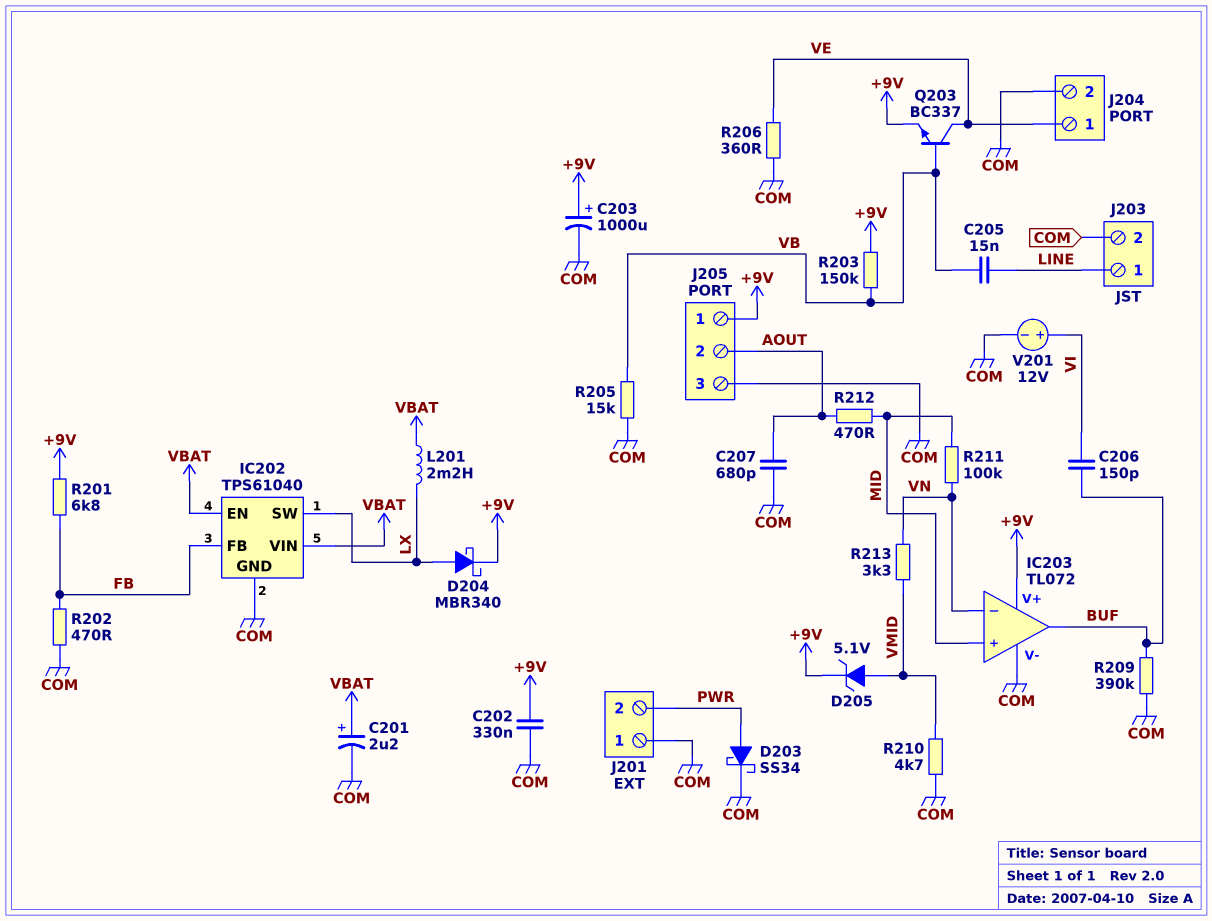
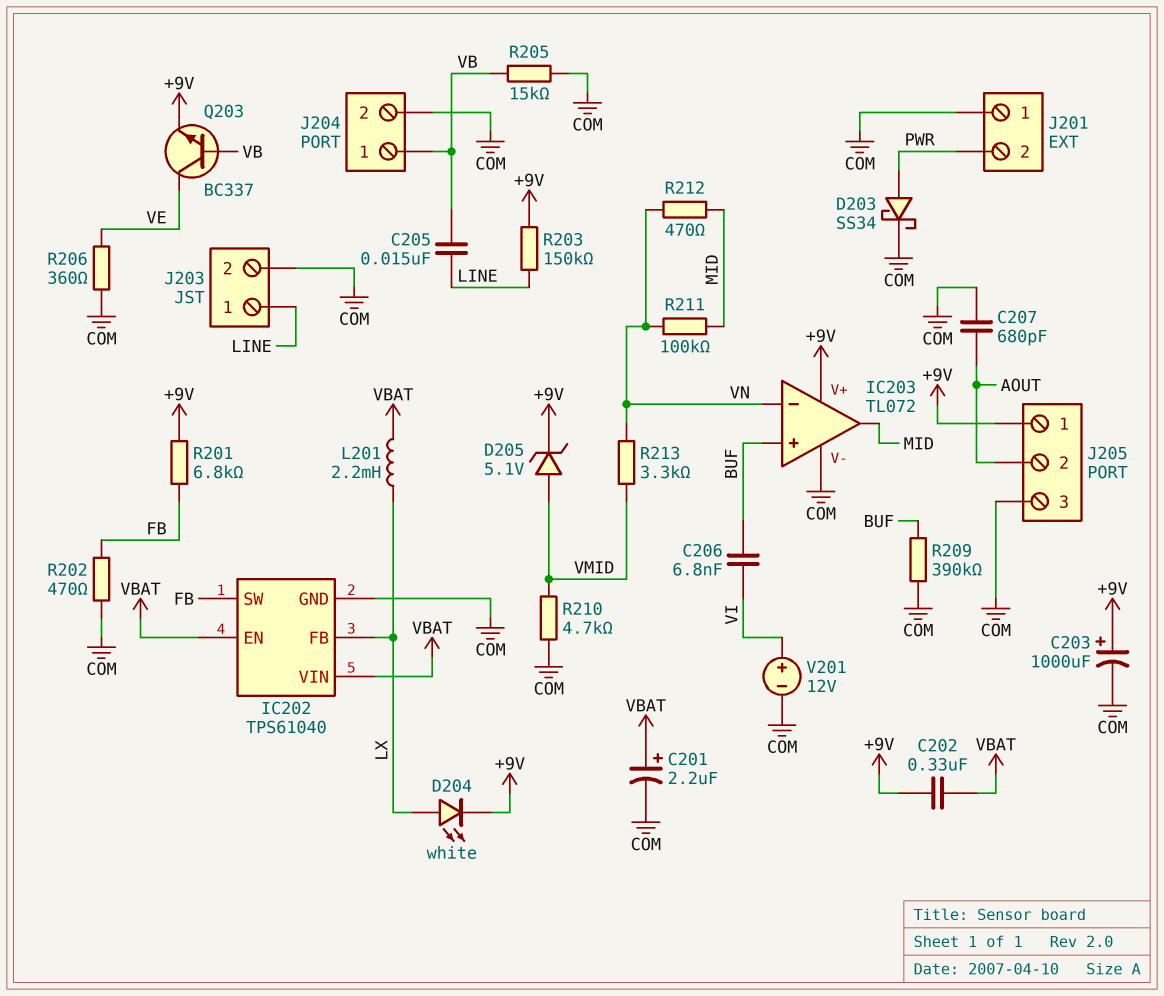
C202: 330nF (+9V, COM) -> 330nF (+9V, VBAT)
C206: 150pF (BUF, VI) -> 6.8nF (BUF, VI)
D204: schottky MBR340 (A LX, K +9V) -> LED white (A LX, K +9V)
IC202 pin FB: FB -> LX
IC202 pin SW: LX -> FB
IC203 pin in+: MID -> BUF
IC203 pin out: BUF -> MID
J204 pin 1: VE -> VB
R203: 150k (+9V, VB) -> 150k (+9V, LINE)
R212: 470 (AOUT, MID) -> 470 (MID, VN)

